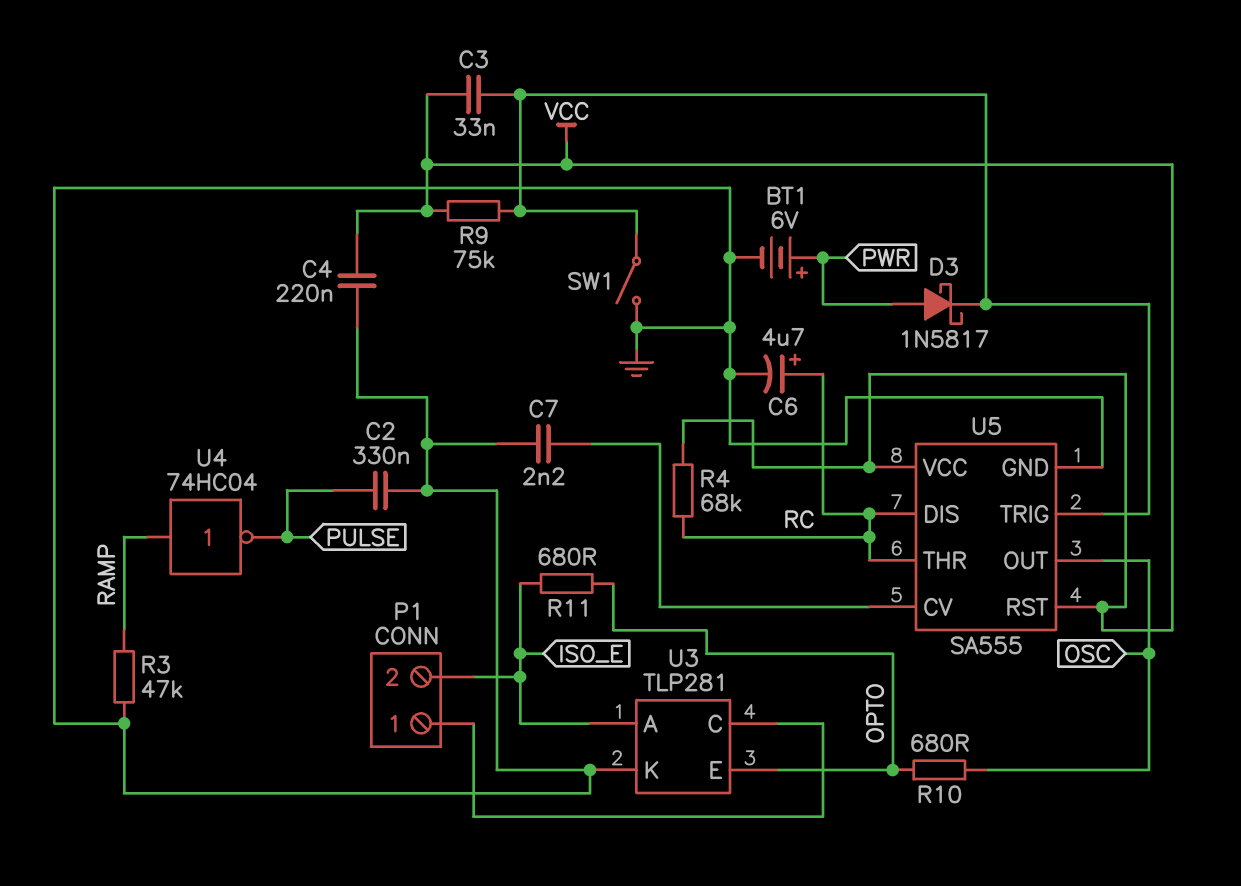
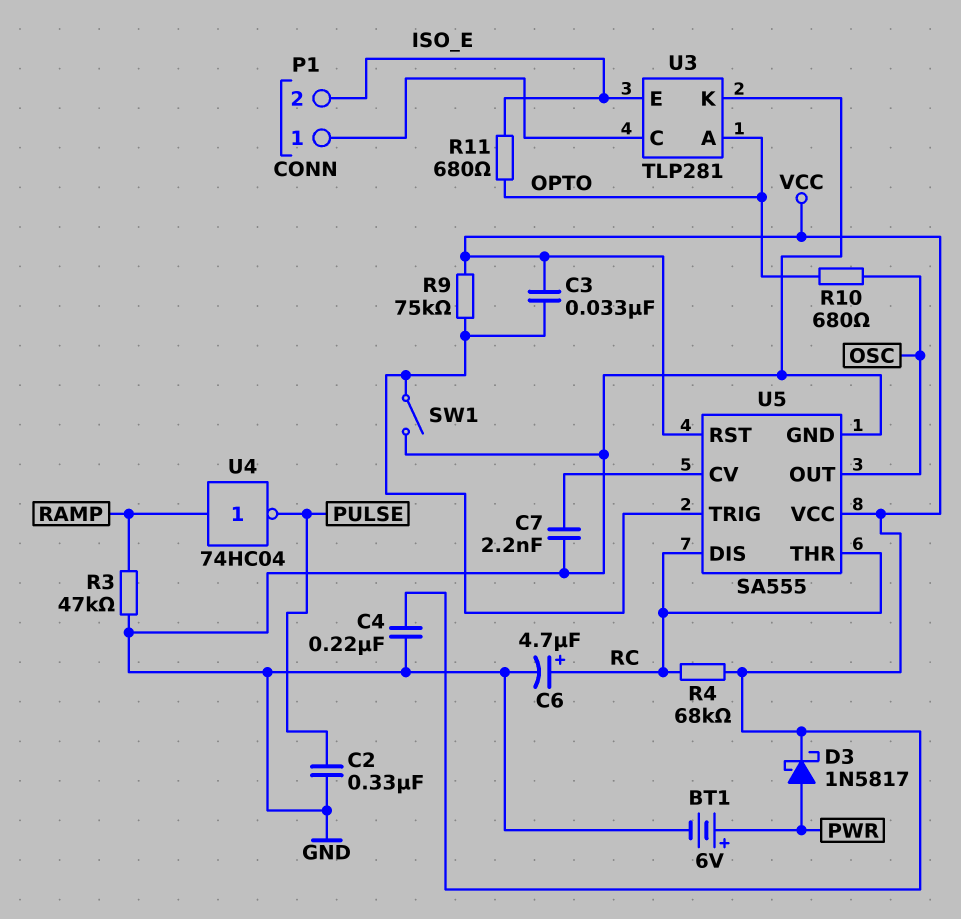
D3: schottky 1N5817 (A PWR, K U5/TRIG) -> schottky 1N5817 (A PWR, K VCC)
U3 pin A: ISO_E -> OPTO
U3 pin E: OPTO -> ISO_E

